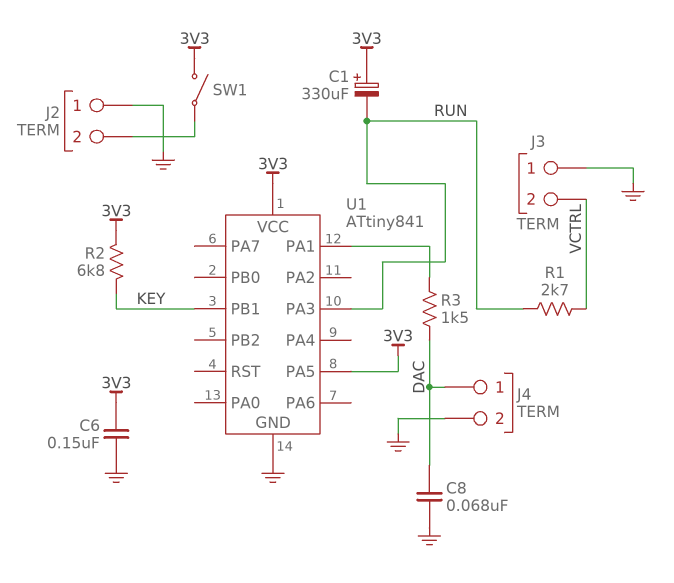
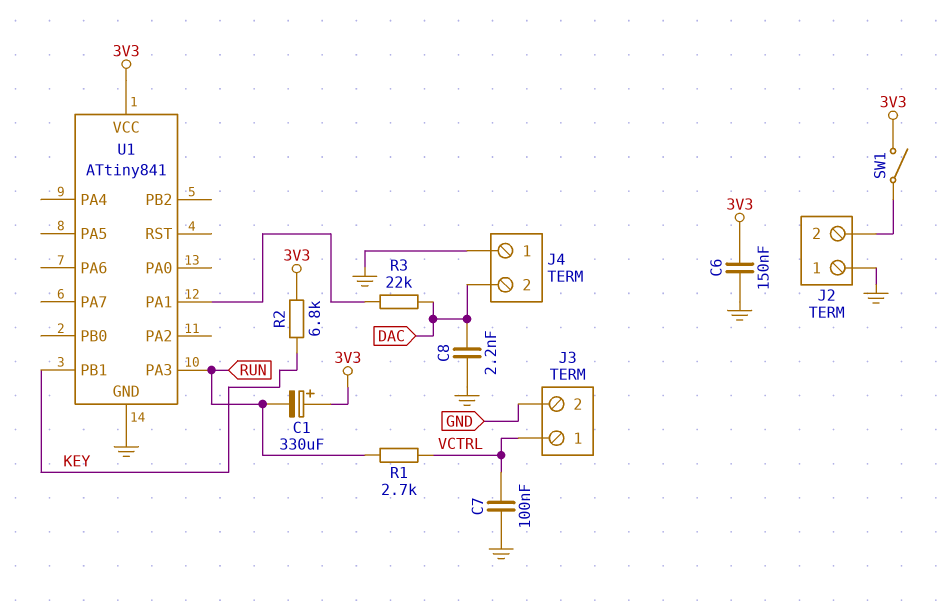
C7: none -> 100nF (GND, VCTRL)
C8: 68nF (DAC, GND) -> 2.2nF (DAC, GND)
J3 pin 1: GND -> VCTRL
J3 pin 2: VCTRL -> GND
J4 pin 1: DAC -> GND
J4 pin 2: GND -> DAC
R3: 1.5k (DAC, U1/PA1) -> 22k (DAC, U1/PA1)
U1 pin PA5: 3V3 -> none

